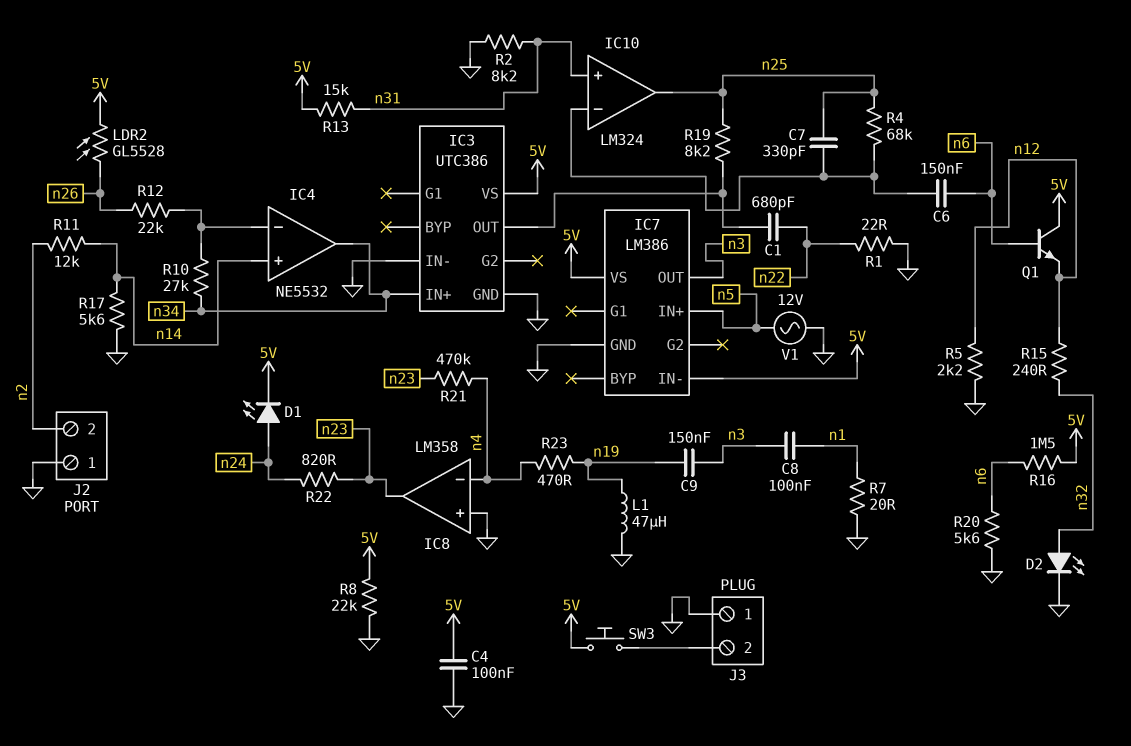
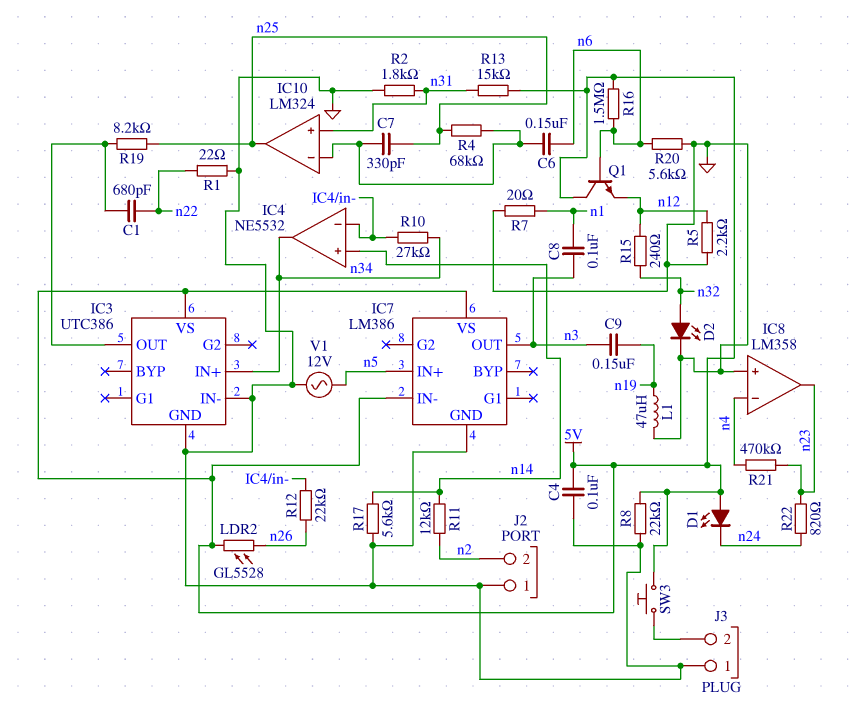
D1: LED (A n24, K 5V) -> LED (A 5V, K n24)
R2: 8.2k (GND, n31) -> 1.8k (GND, n31)
R23: 470 (n4, n19) -> none

